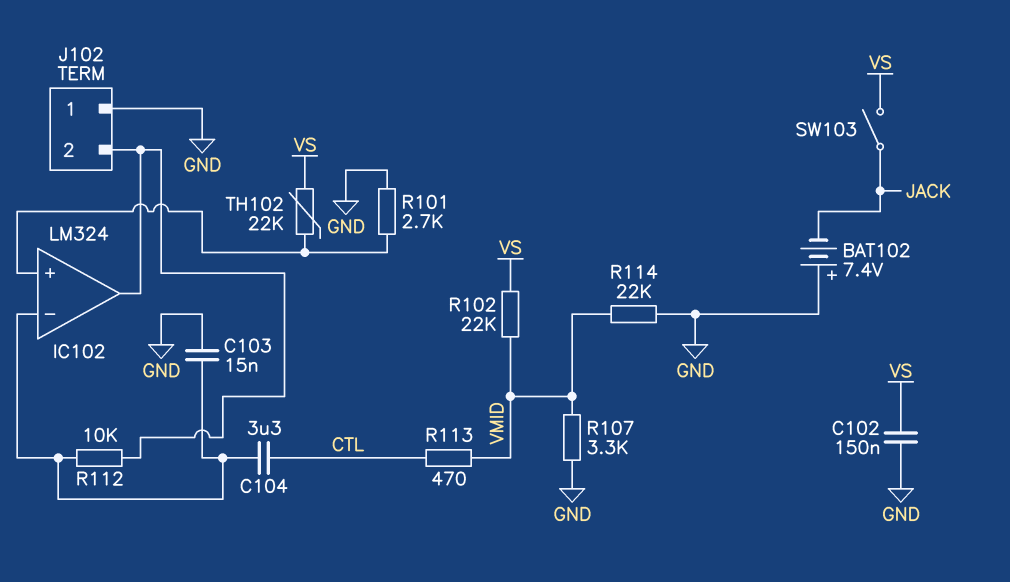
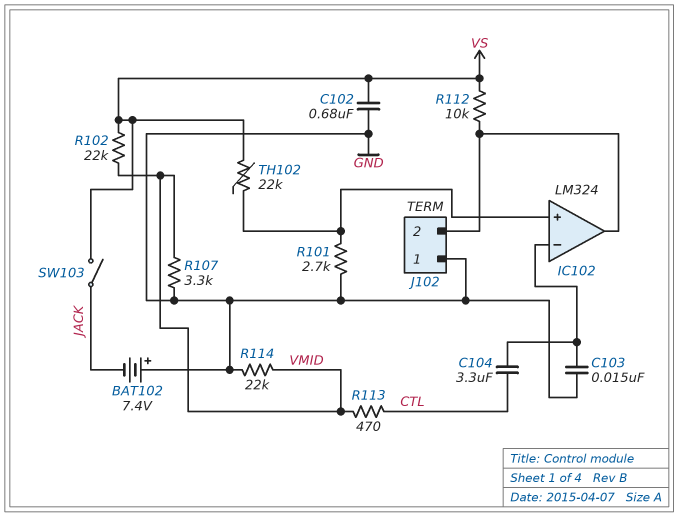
C102: 150nF (GND, VS) -> 680nF (GND, VS)
R112: 10k (IC102/in-, IC102/out) -> 10k (IC102/out, VS)

